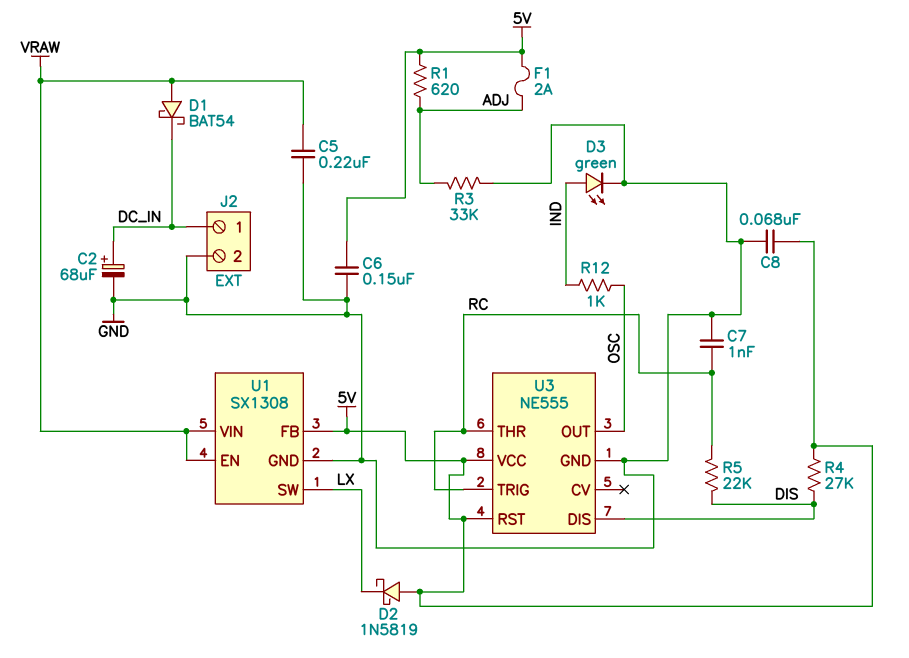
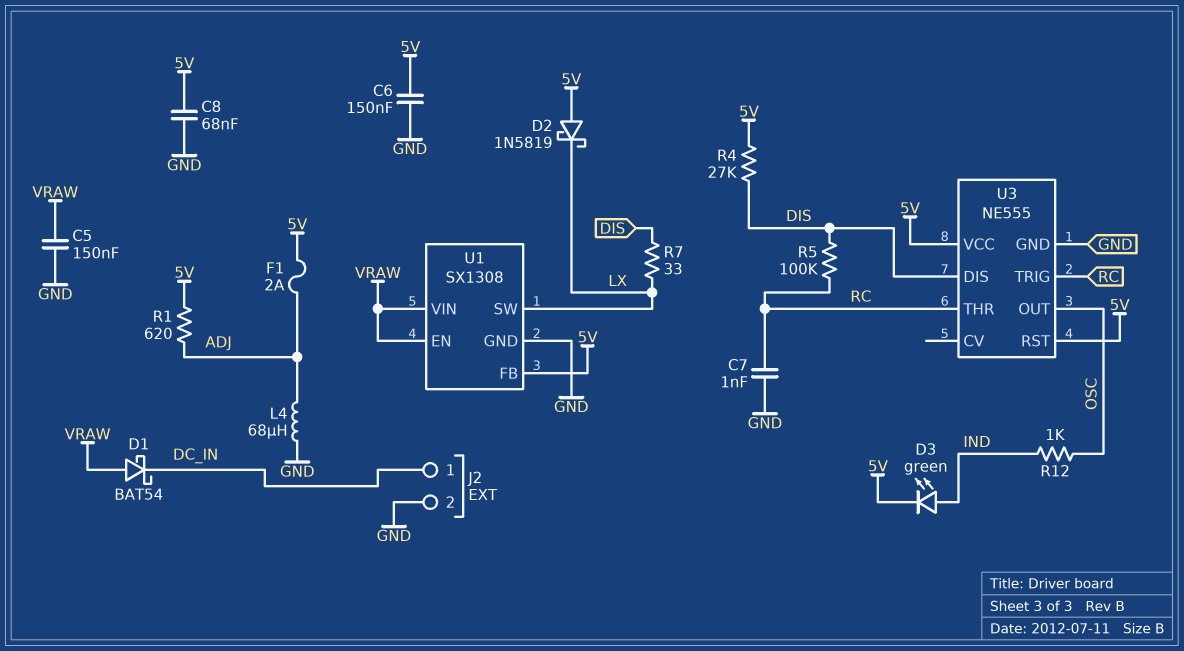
C2: 68uF (plus DC_IN, minus GND) -> none
C5: 220nF (GND, VRAW) -> 150nF (GND, VRAW)
D3: LED green (A IND, K GND) -> LED green (A IND, K 5V)
L4: none -> 68uH (ADJ, GND)
R3: 33k (ADJ, GND) -> none
R5: 22k (DIS, RC) -> 100k (DIS, RC)
R7: none -> 33 (DIS, LX)

